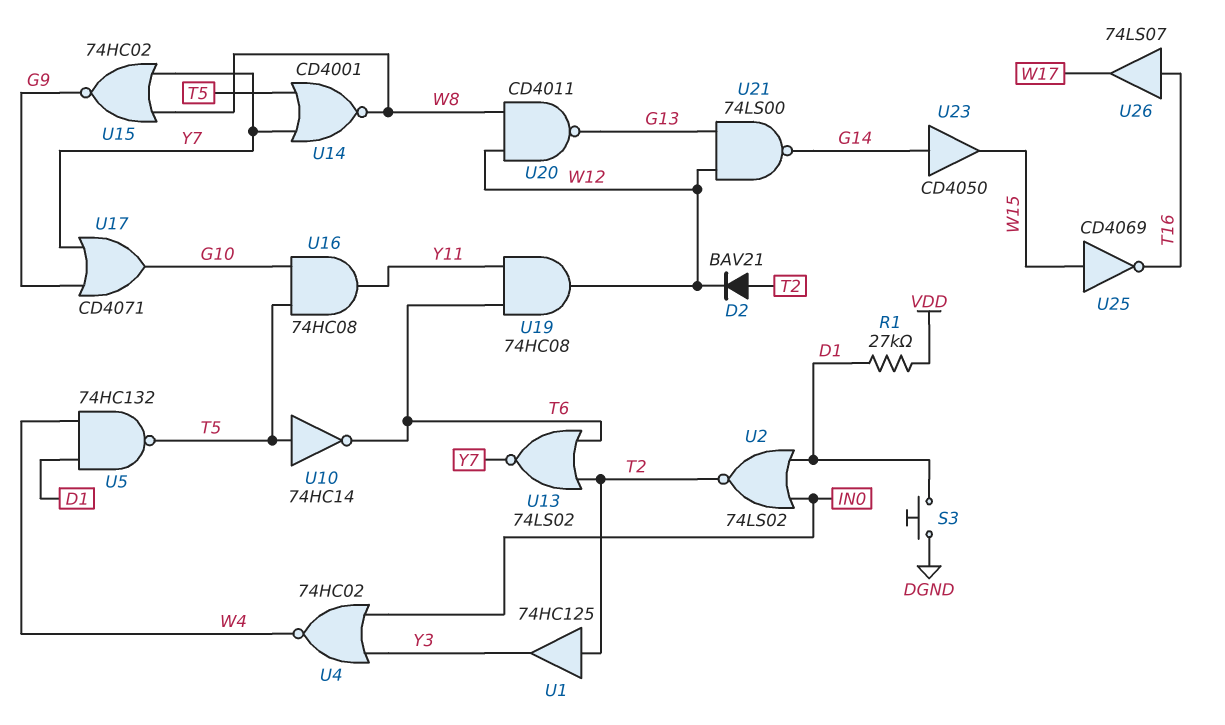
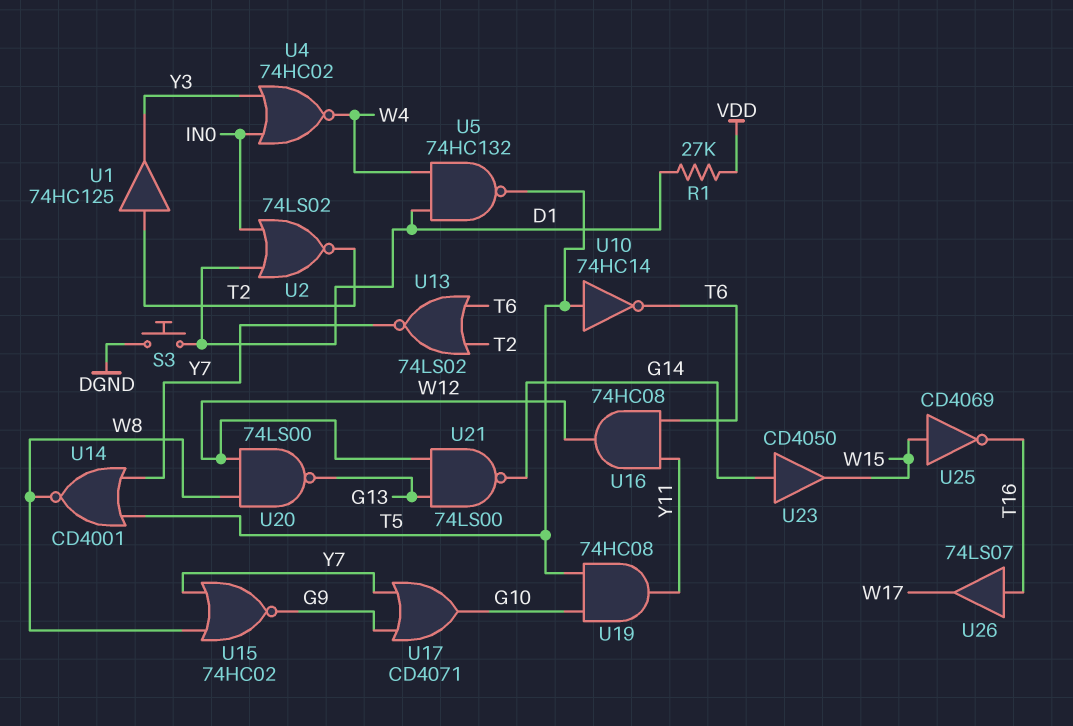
D2: diode BAV21 (A T2, K W12) -> none
U16: AND 74HC08 (in G10, in T5, out Y11) -> AND 74HC08 (in T6, in Y11, out W12)
U19: AND 74HC08 (in T6, in Y11, out W12) -> AND 74HC08 (in G10, in T5, out Y11)
U20: NAND CD4011 (in W8, in W12, out G13) -> NAND 74LS00 (in W8, in W12, out G13)

